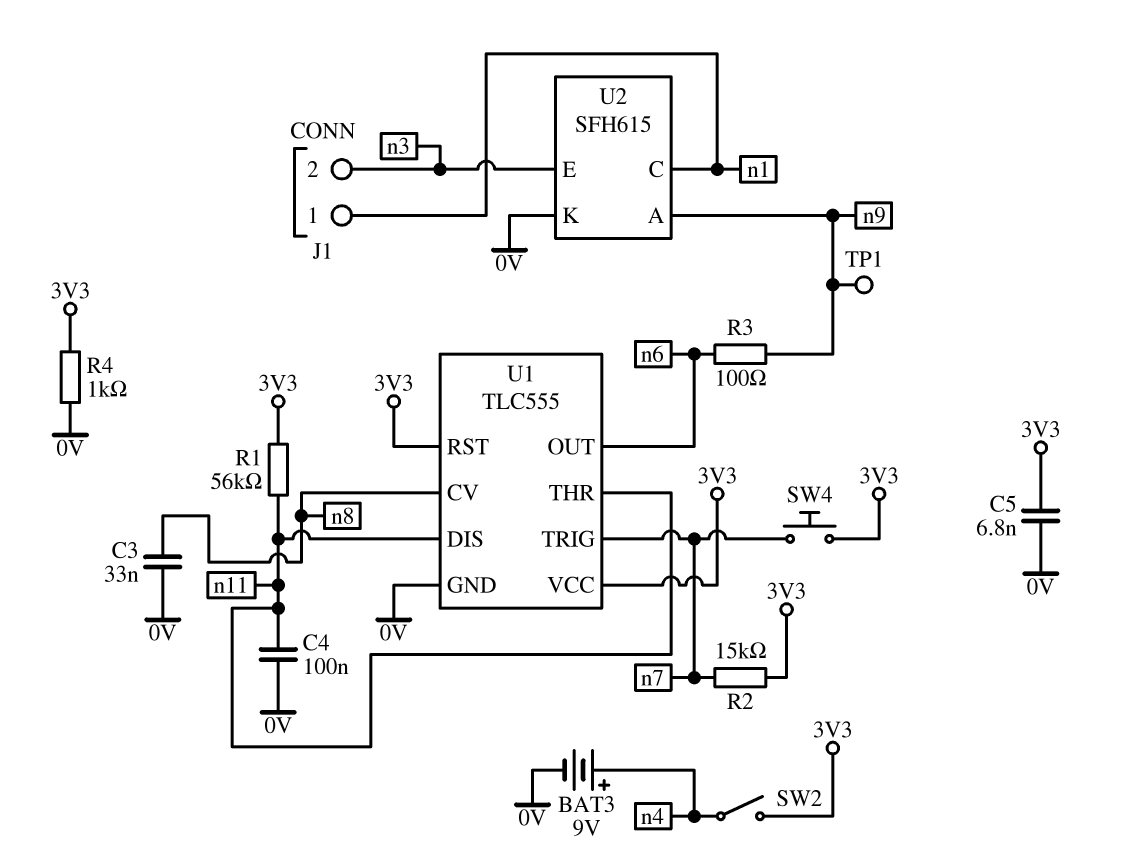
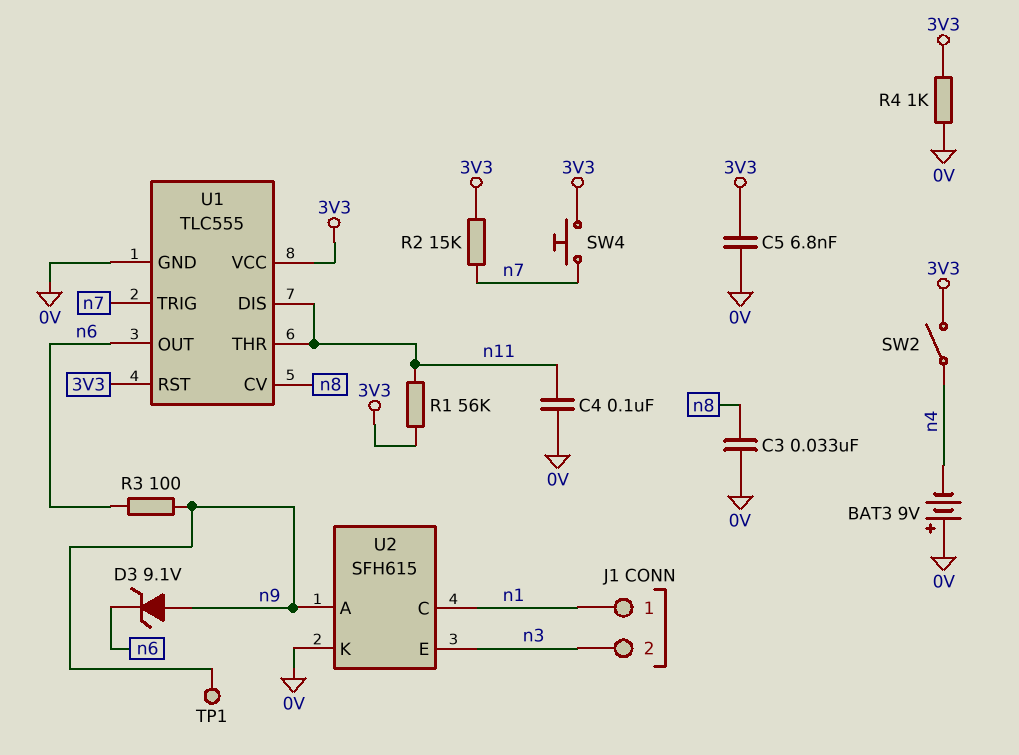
BAT3: 9V (plus n4, minus 0V) -> 9V (plus 0V, minus n4)
D3: none -> zener 9.1V (A n9, K n6)

